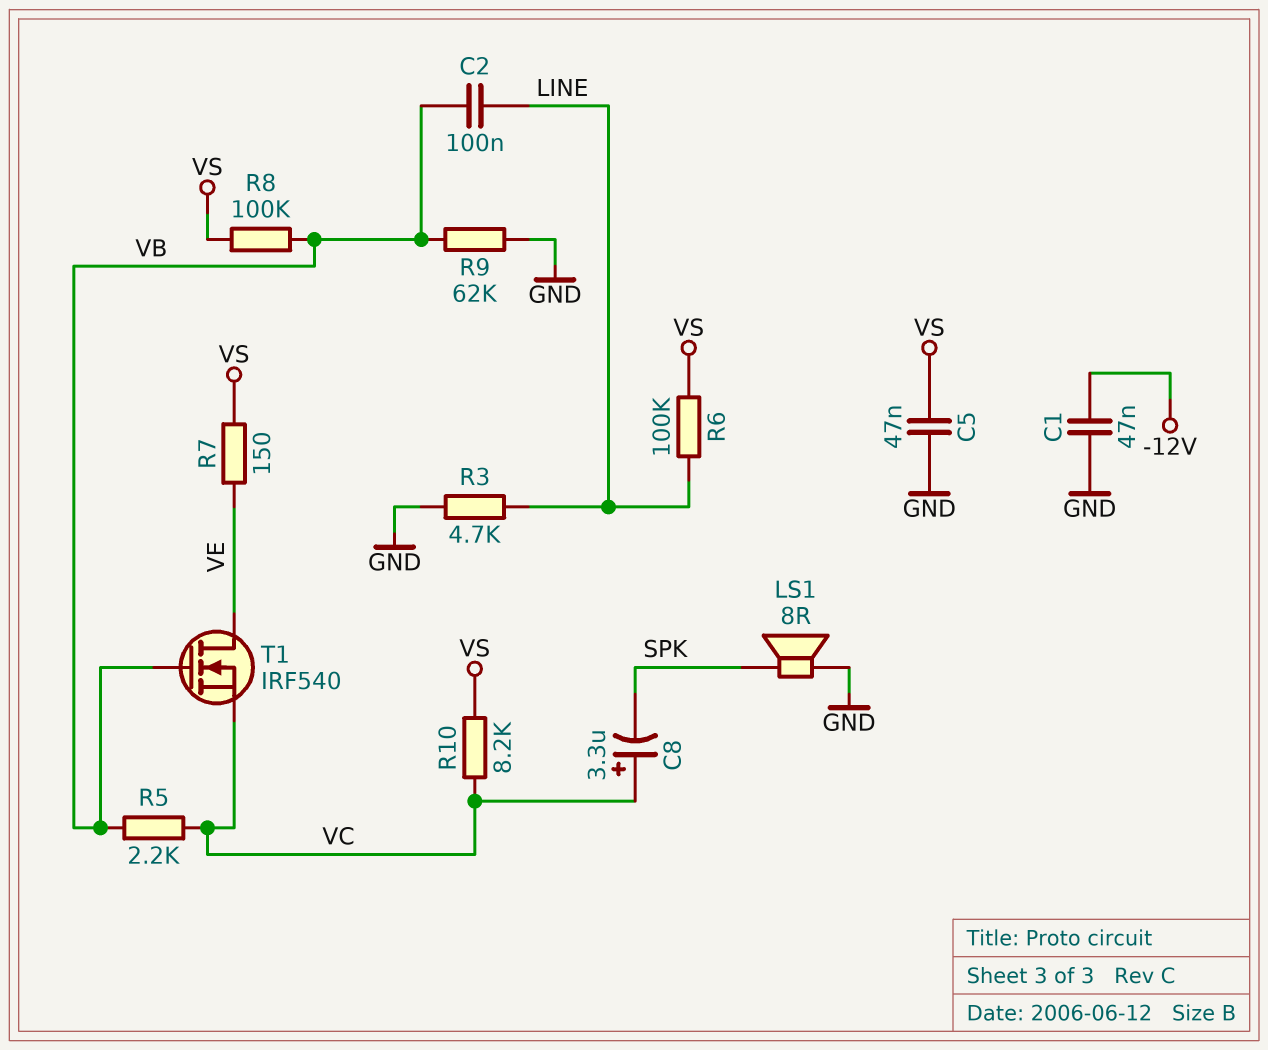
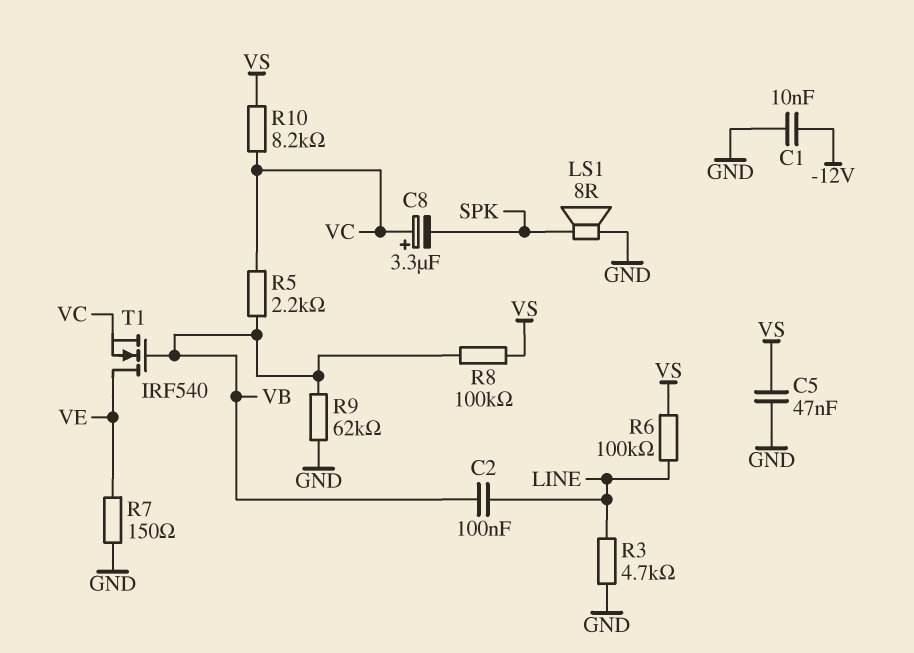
C1: 47nF (-12V, GND) -> 10nF (-12V, GND)
R7: 150 (VE, VS) -> 150 (GND, VE)

